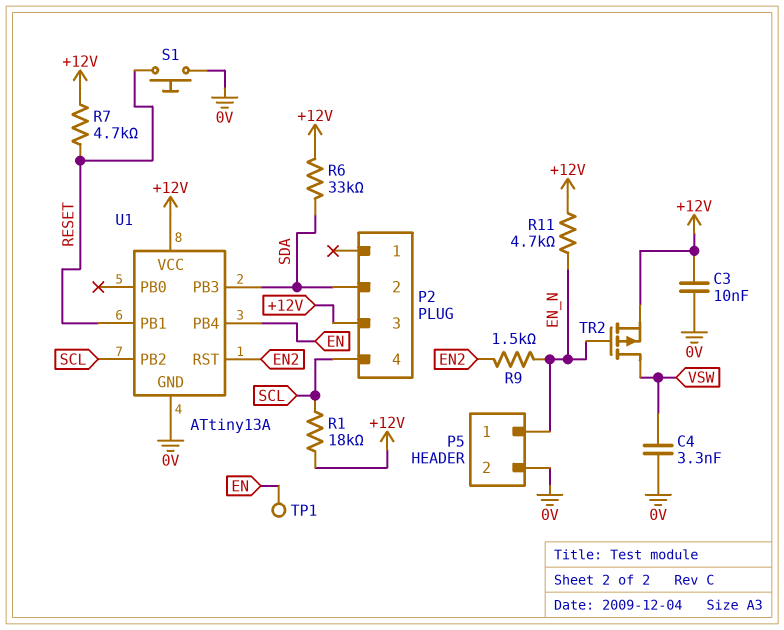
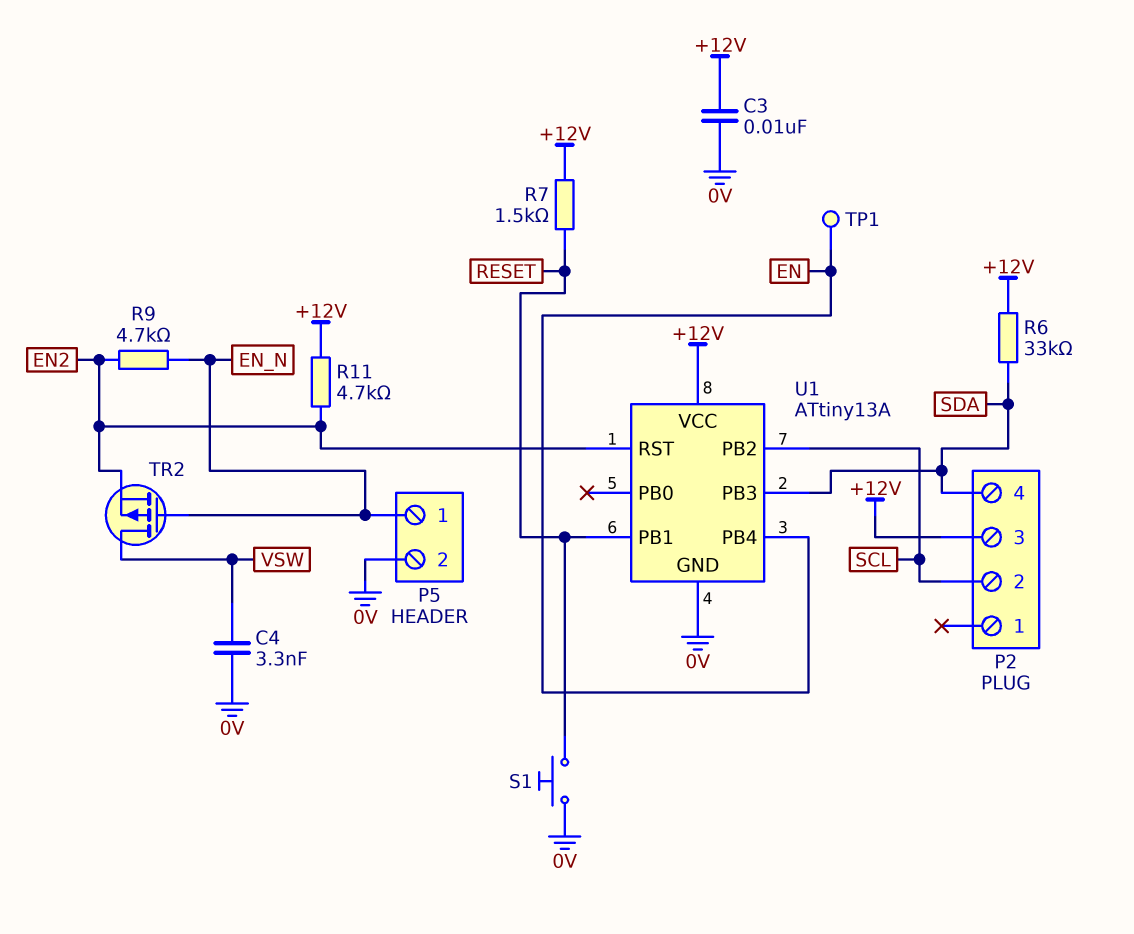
P2 pin 2: SDA -> SCL
P2 pin 4: SCL -> SDA
R1: 18k (+12V, SCL) -> none
R7: 4.7k (+12V, RESET) -> 1.5k (+12V, RESET)
R9: 1.5k (EN2, EN_N) -> 4.7k (EN2, EN_N)
R11: 4.7k (+12V, EN_N) -> 4.7k (+12V, EN2)
TR2: PMOS (G EN_N, D VSW, S +12V) -> PMOS (G EN_N, D VSW, S EN2)

